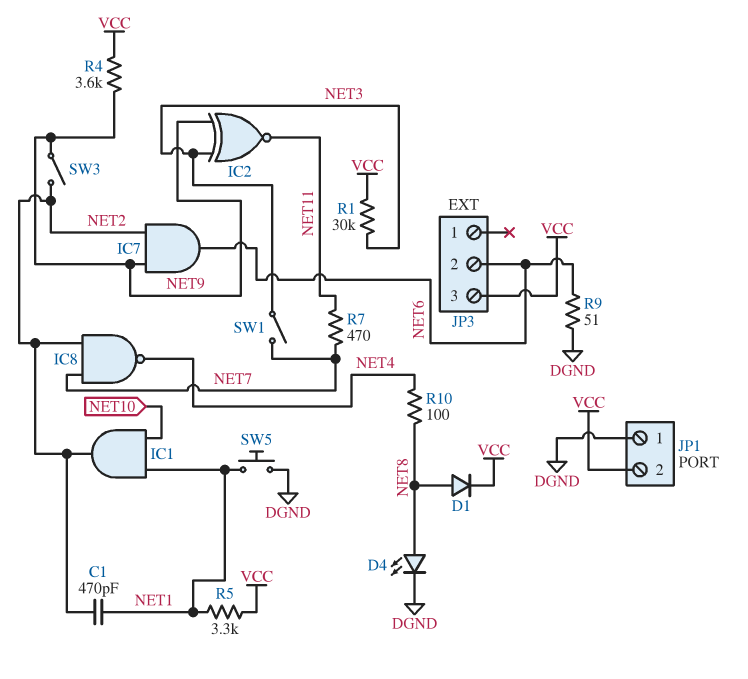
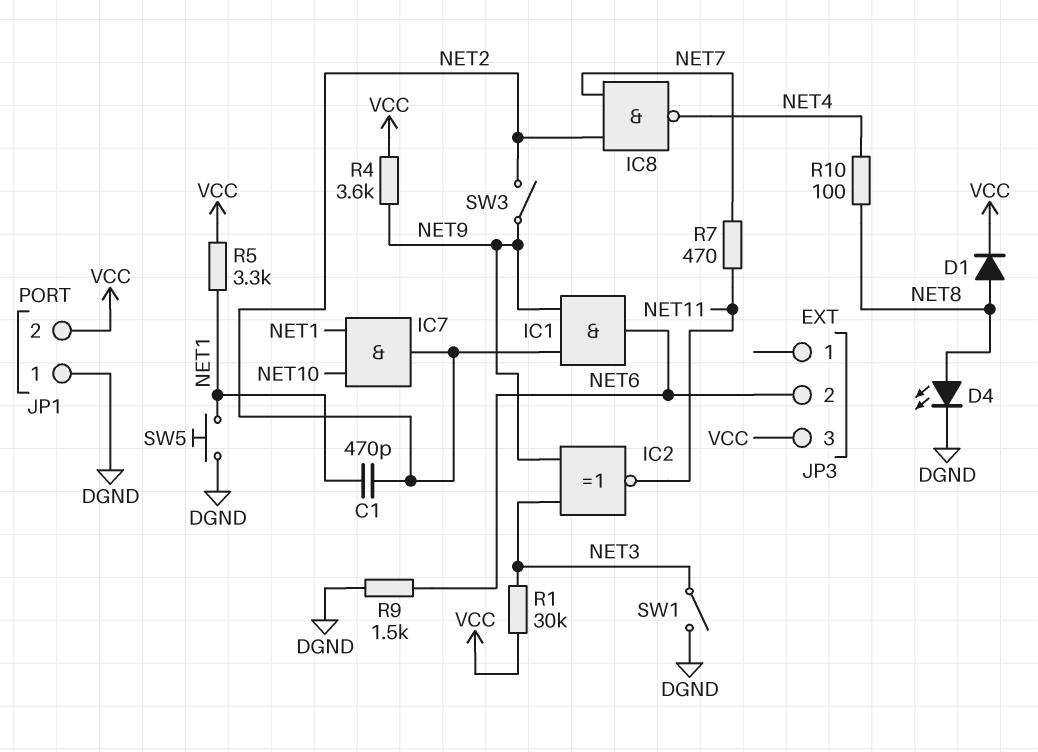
IC1: AND (in NET1, in NET10, out NET2) -> AND (in NET2, in NET9, out NET6)
IC7: AND (in NET2, in NET9, out NET6) -> AND (in NET1, in NET10, out NET2)
R9: 51 (DGND, NET6) -> 1.5k (DGND, NET6)
SW1: switch (NET3, NET7) -> switch (DGND, NET3)

